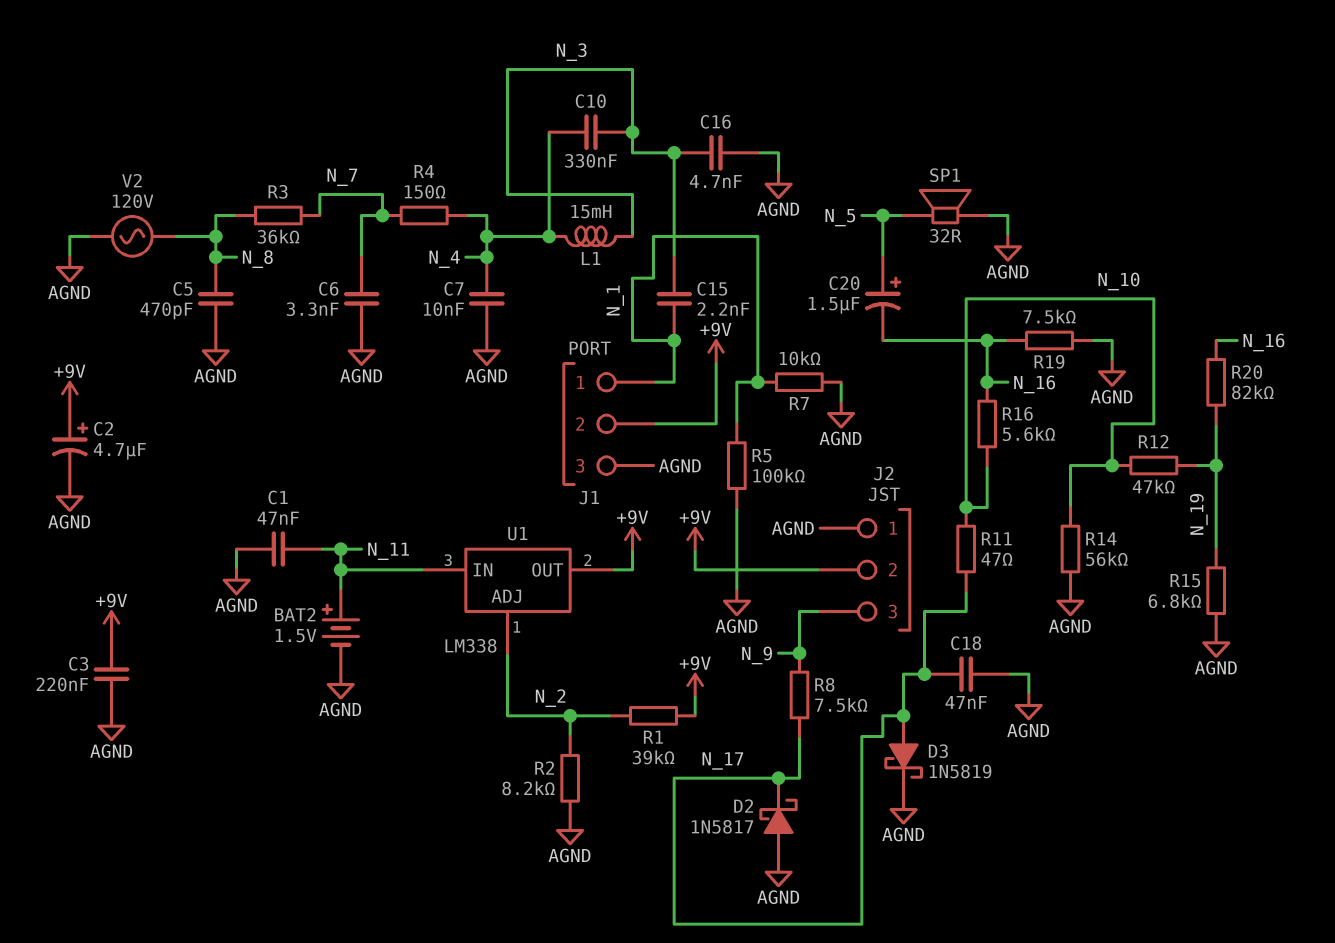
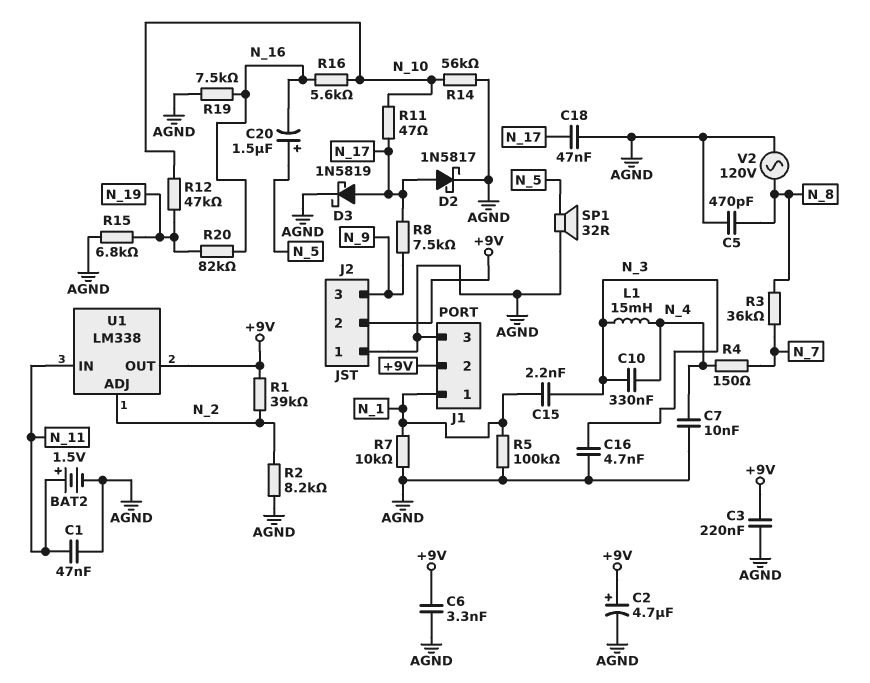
C6: 3.3nF (AGND, N_7) -> 3.3nF (+9V, AGND)
D2: schottky 1N5817 (A AGND, K N_17) -> schottky 1N5817 (A N_17, K AGND)

